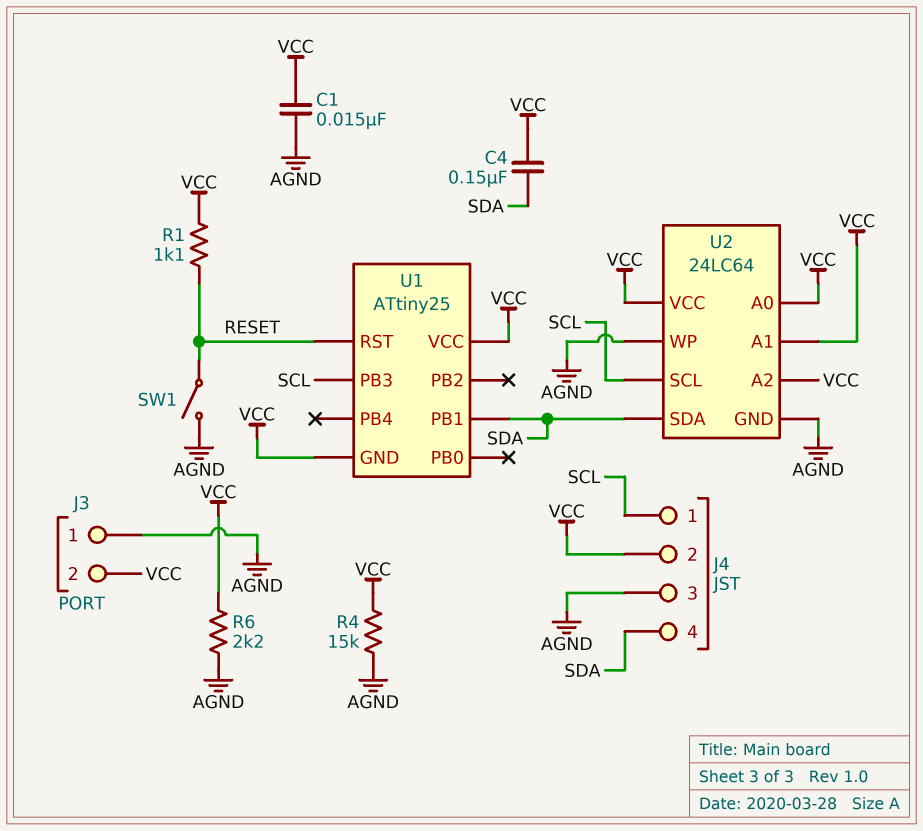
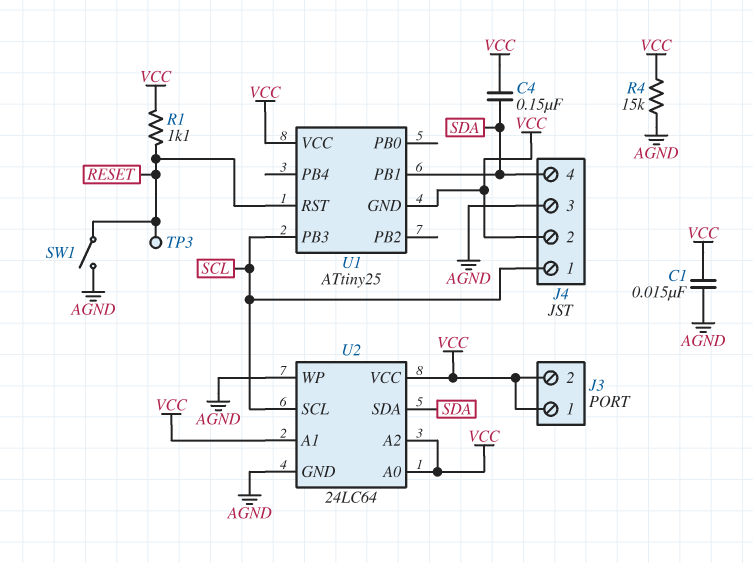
J3 pin 1: AGND -> VCC
R6: 2.2k (AGND, VCC) -> none
TP3: none -> test point (RESET)

